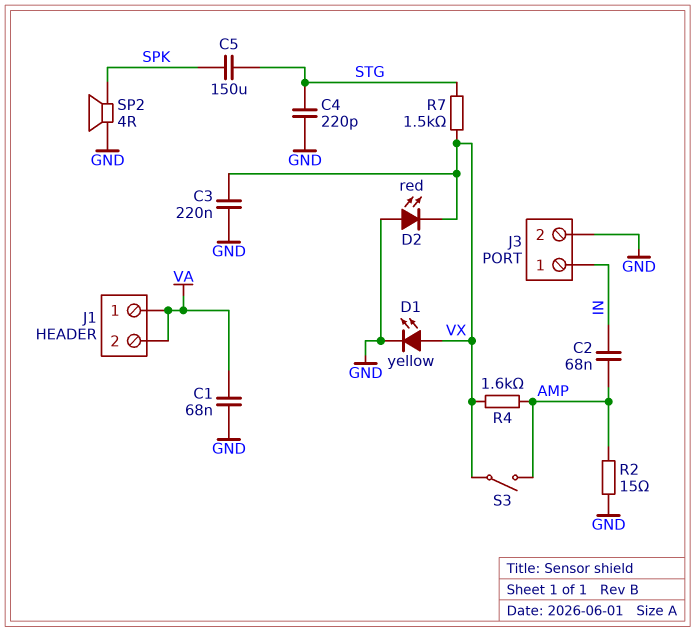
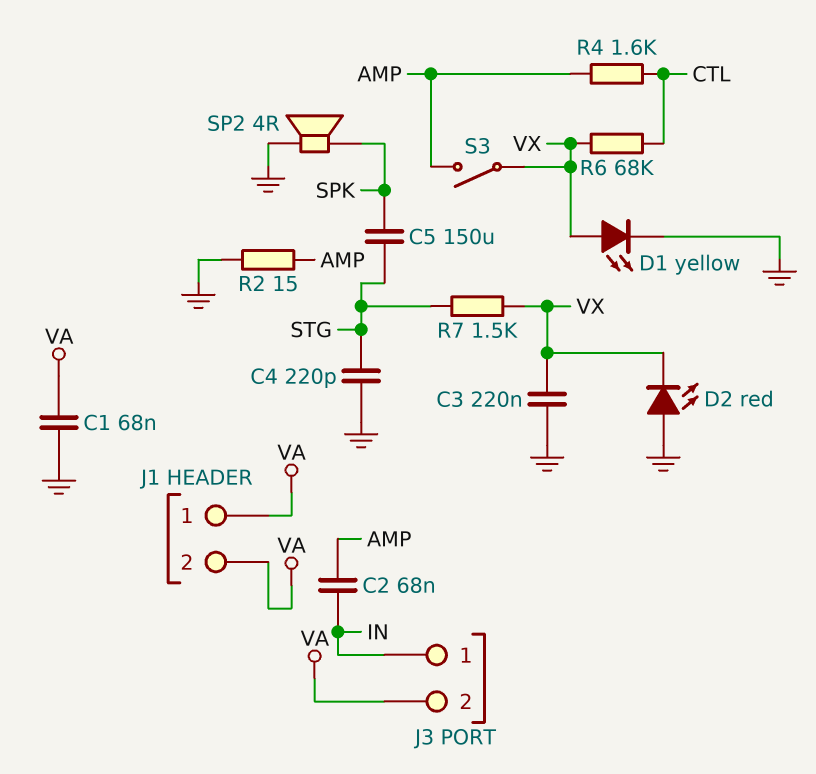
J3 pin 2: GND -> VA
R4: 1.6k (AMP, VX) -> 1.6k (AMP, CTL)
R6: none -> 68k (CTL, VX)

